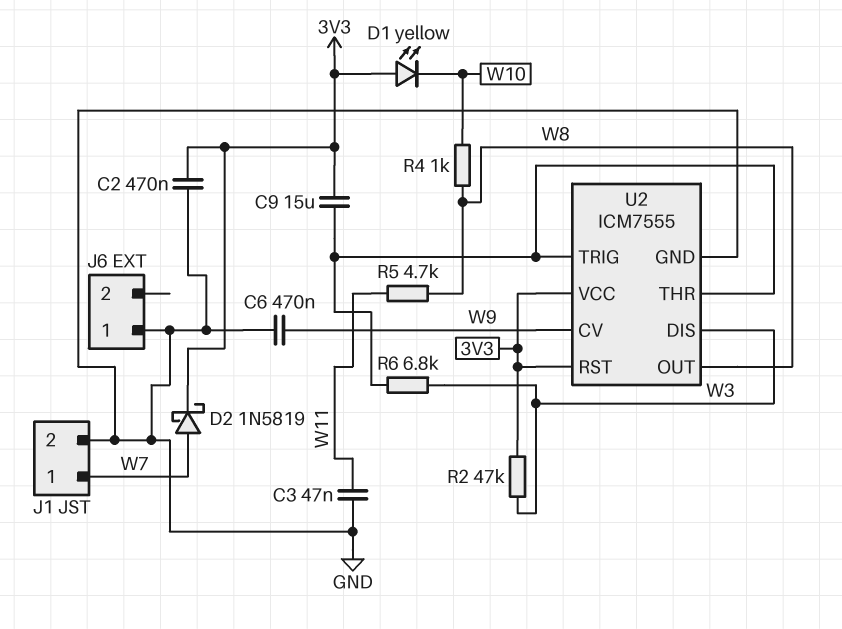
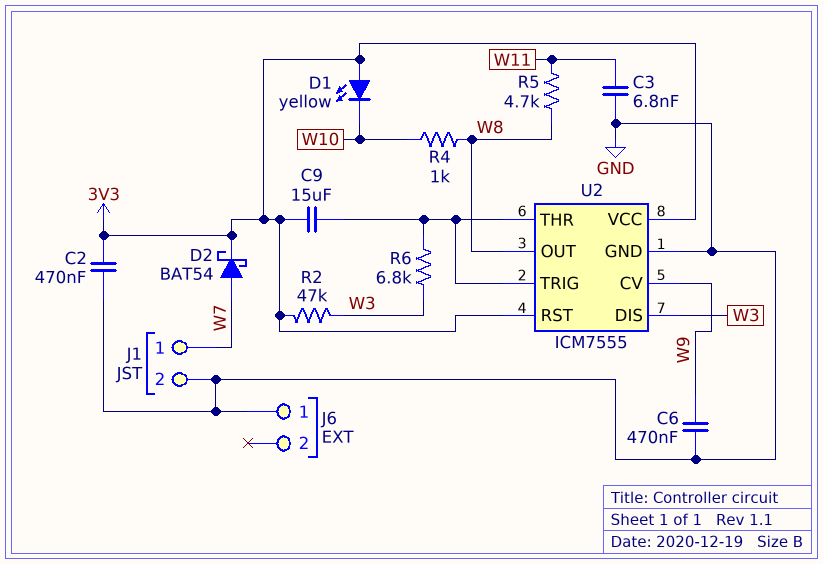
C3: 47nF (GND, W11) -> 6.8nF (GND, W11)
D2: schottky 1N5819 (A W7, K 3V3) -> schottky BAT54 (A W7, K 3V3)

